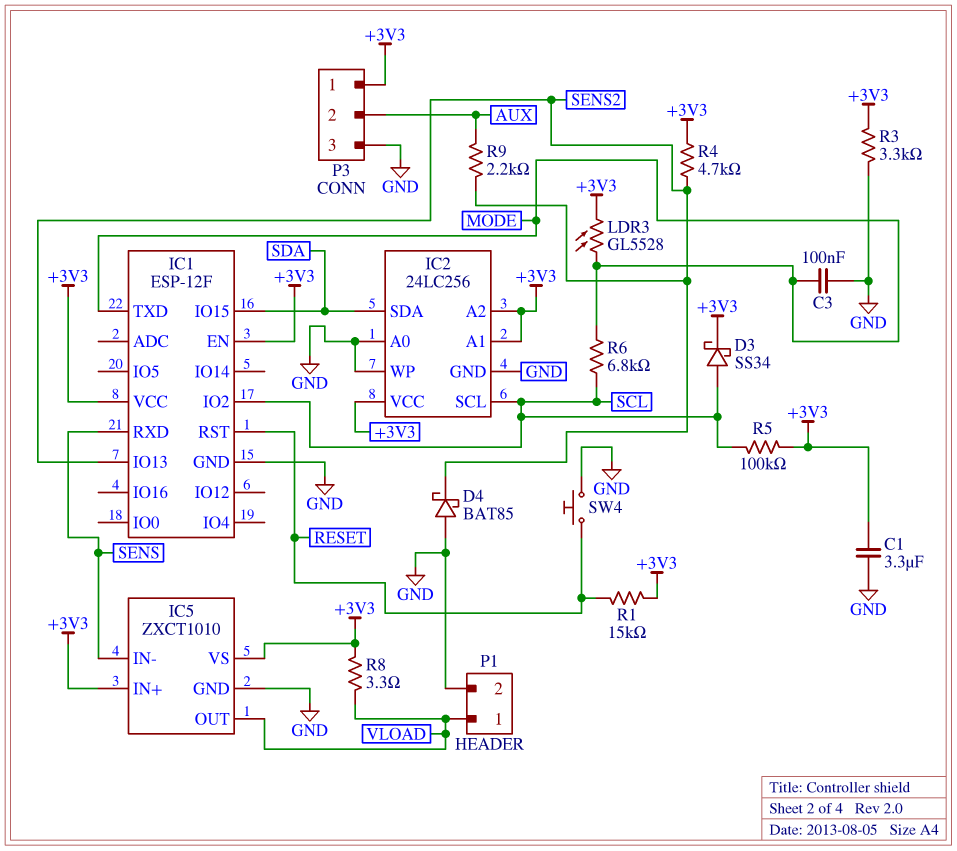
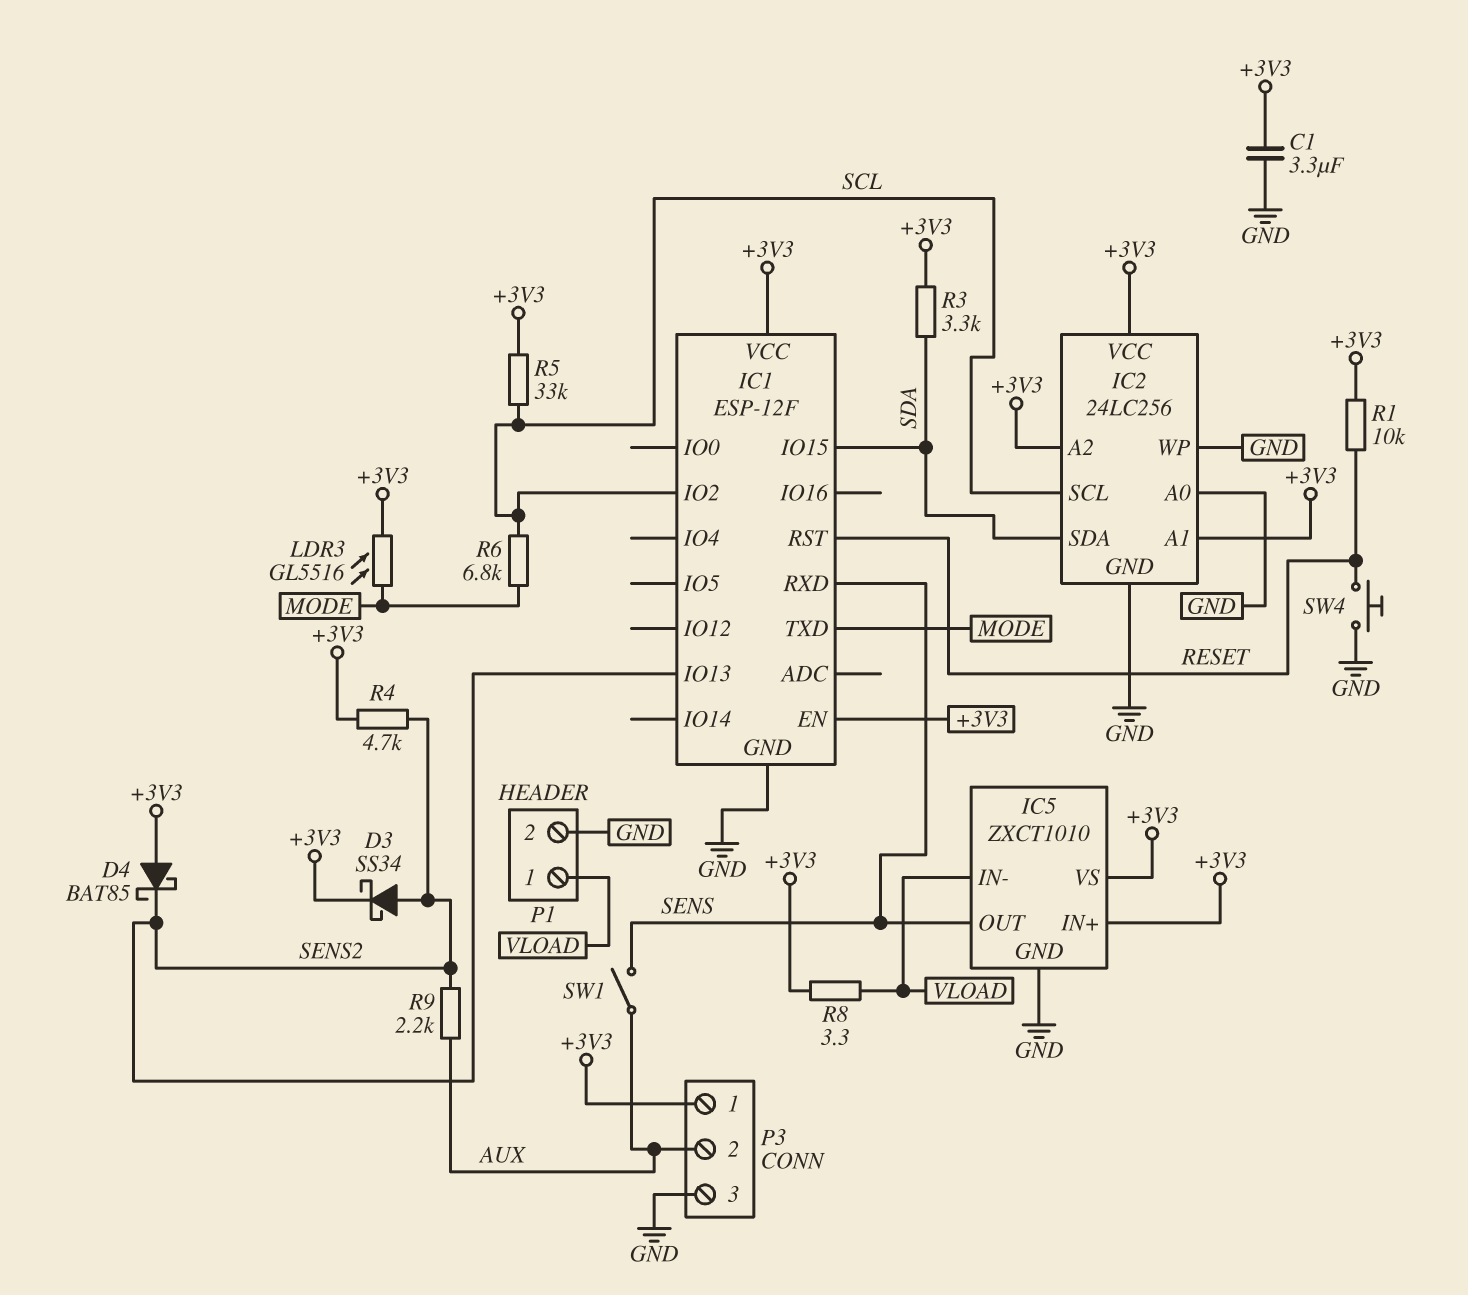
C3: 100nF (GND, MODE) -> none
D3: schottky SS34 (A SCL, K +3V3) -> schottky SS34 (A SENS2, K +3V3)
D4: schottky BAT85 (A GND, K SENS2) -> schottky BAT85 (A +3V3, K SENS2)
IC5 pin IN-: SENS -> VLOAD
IC5 pin OUT: VLOAD -> SENS
LDR3: GL5528 (+3V3, MODE) -> GL5516 (+3V3, MODE)
R1: 15k (+3V3, RESET) -> 10k (+3V3, RESET)
R3: 3.3k (+3V3, GND) -> 3.3k (+3V3, SDA)
R5: 100k (+3V3, SCL) -> 33k (+3V3, SCL)
SW1: none -> switch (AUX, SENS)

